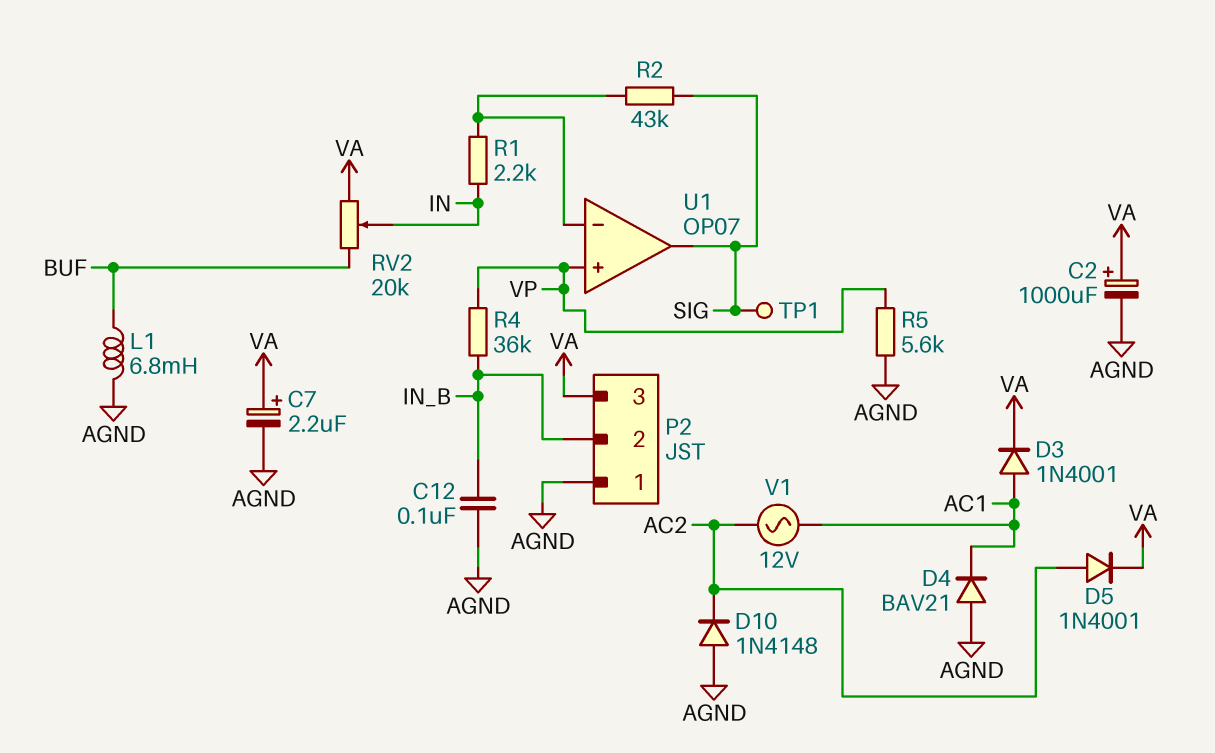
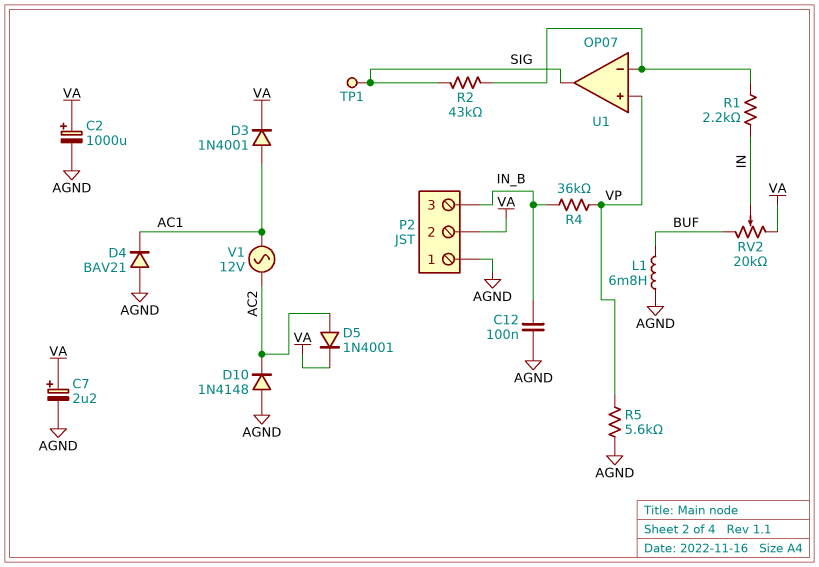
P2 pin 2: IN_B -> VA
P2 pin 3: VA -> IN_B

